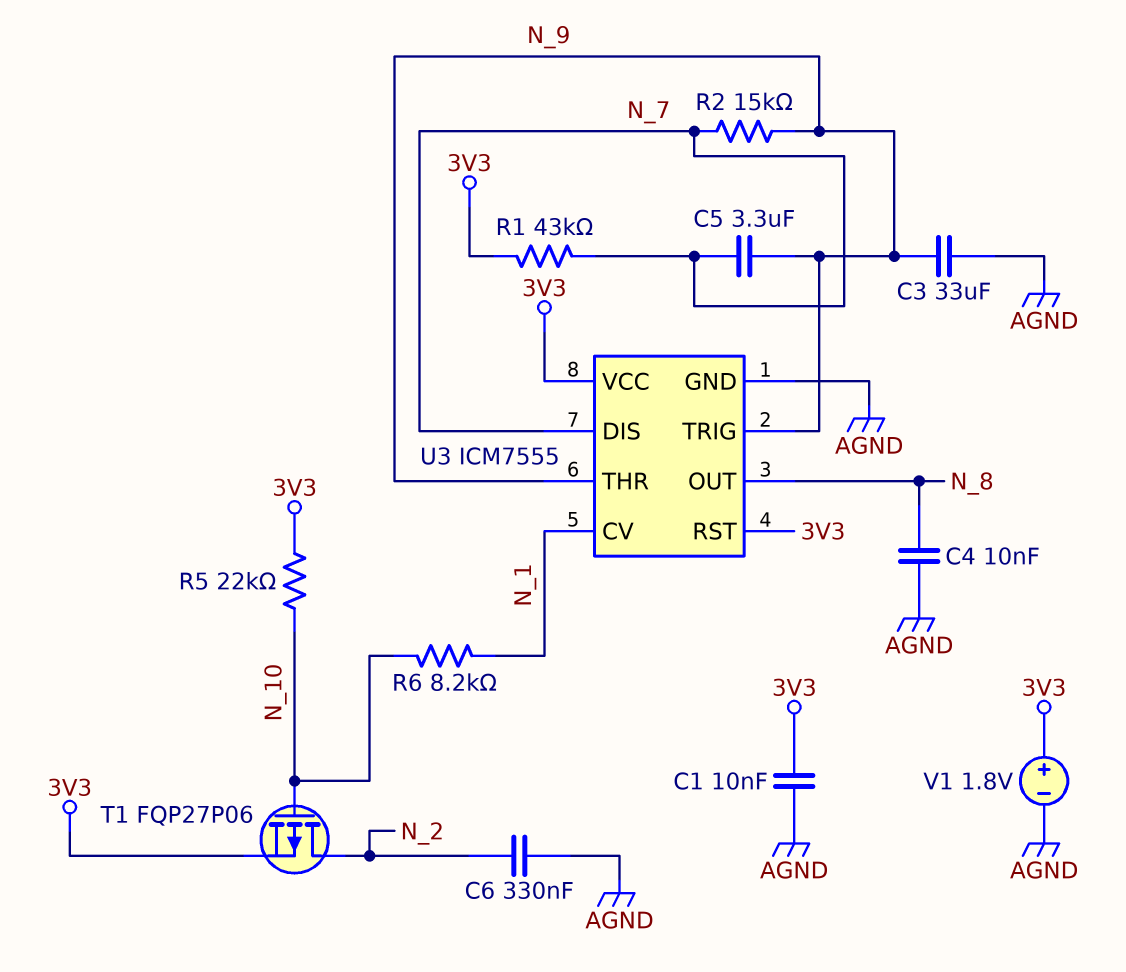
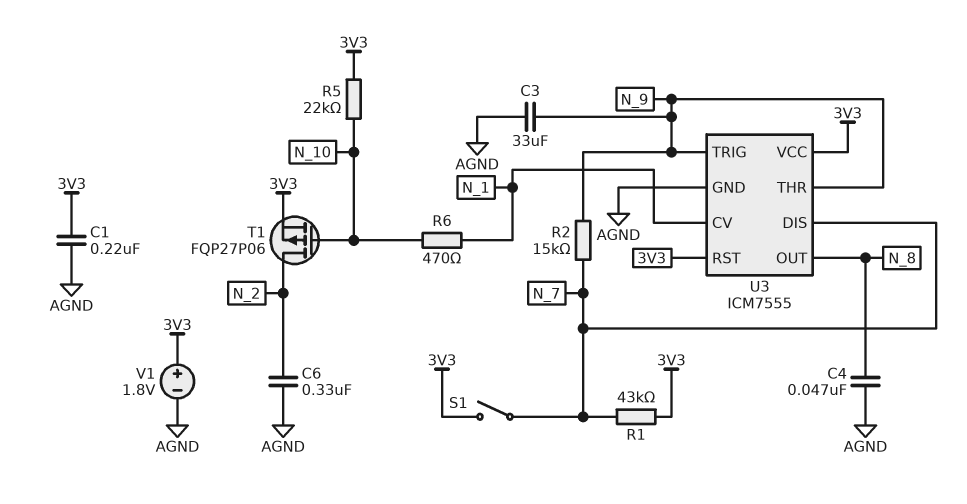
C1: 10nF (3V3, AGND) -> 220nF (3V3, AGND)
C4: 10nF (AGND, N_8) -> 47nF (AGND, N_8)
C5: 3.3uF (N_7, N_9) -> none
R6: 8.2k (N_1, N_10) -> 470 (N_1, N_10)
S1: none -> switch (3V3, N_7)

